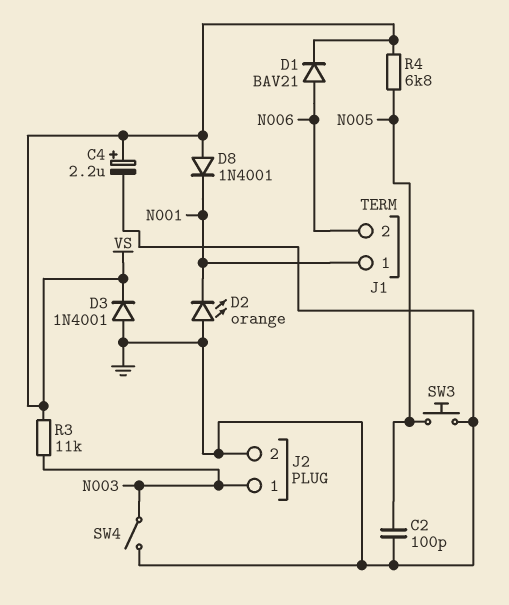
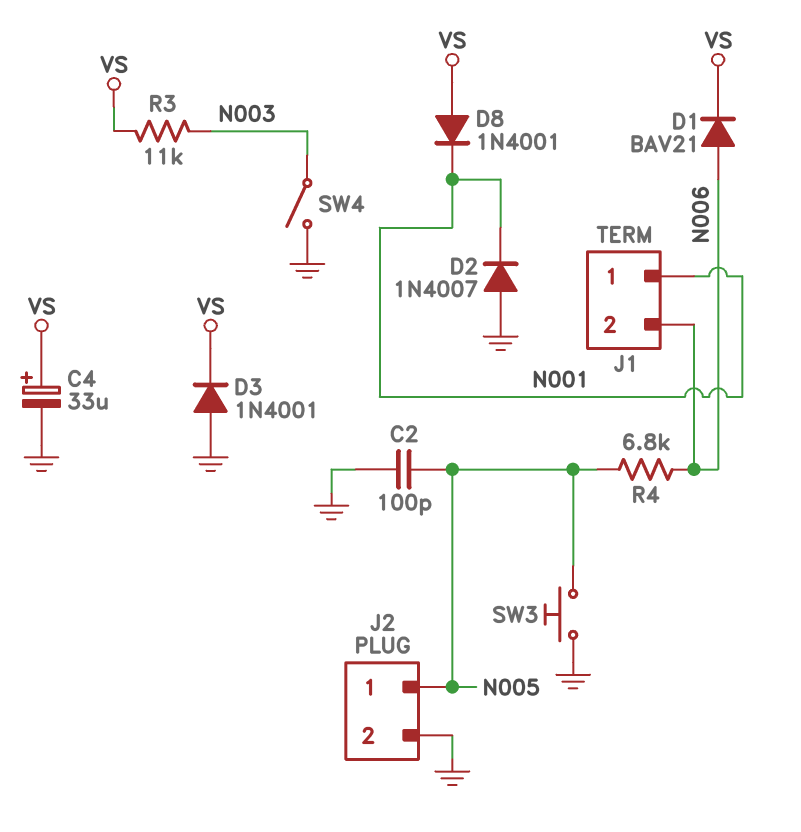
C4: 2.2uF (plus VS, minus GND) -> 33uF (plus VS, minus GND)
D2: LED orange (A GND, K N001) -> diode 1N4007 (A GND, K N001)
J2 pin 1: N003 -> N005
R4: 6.8k (N005, VS) -> 6.8k (N005, N006)

